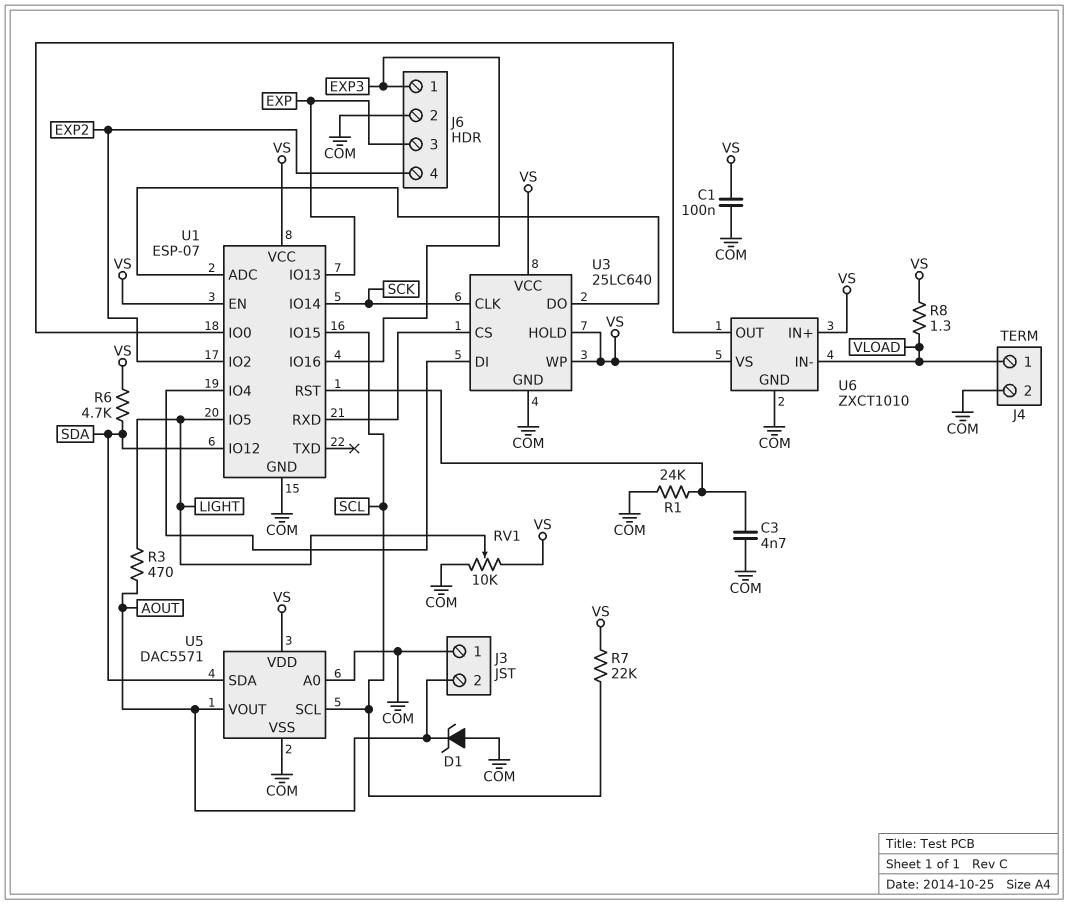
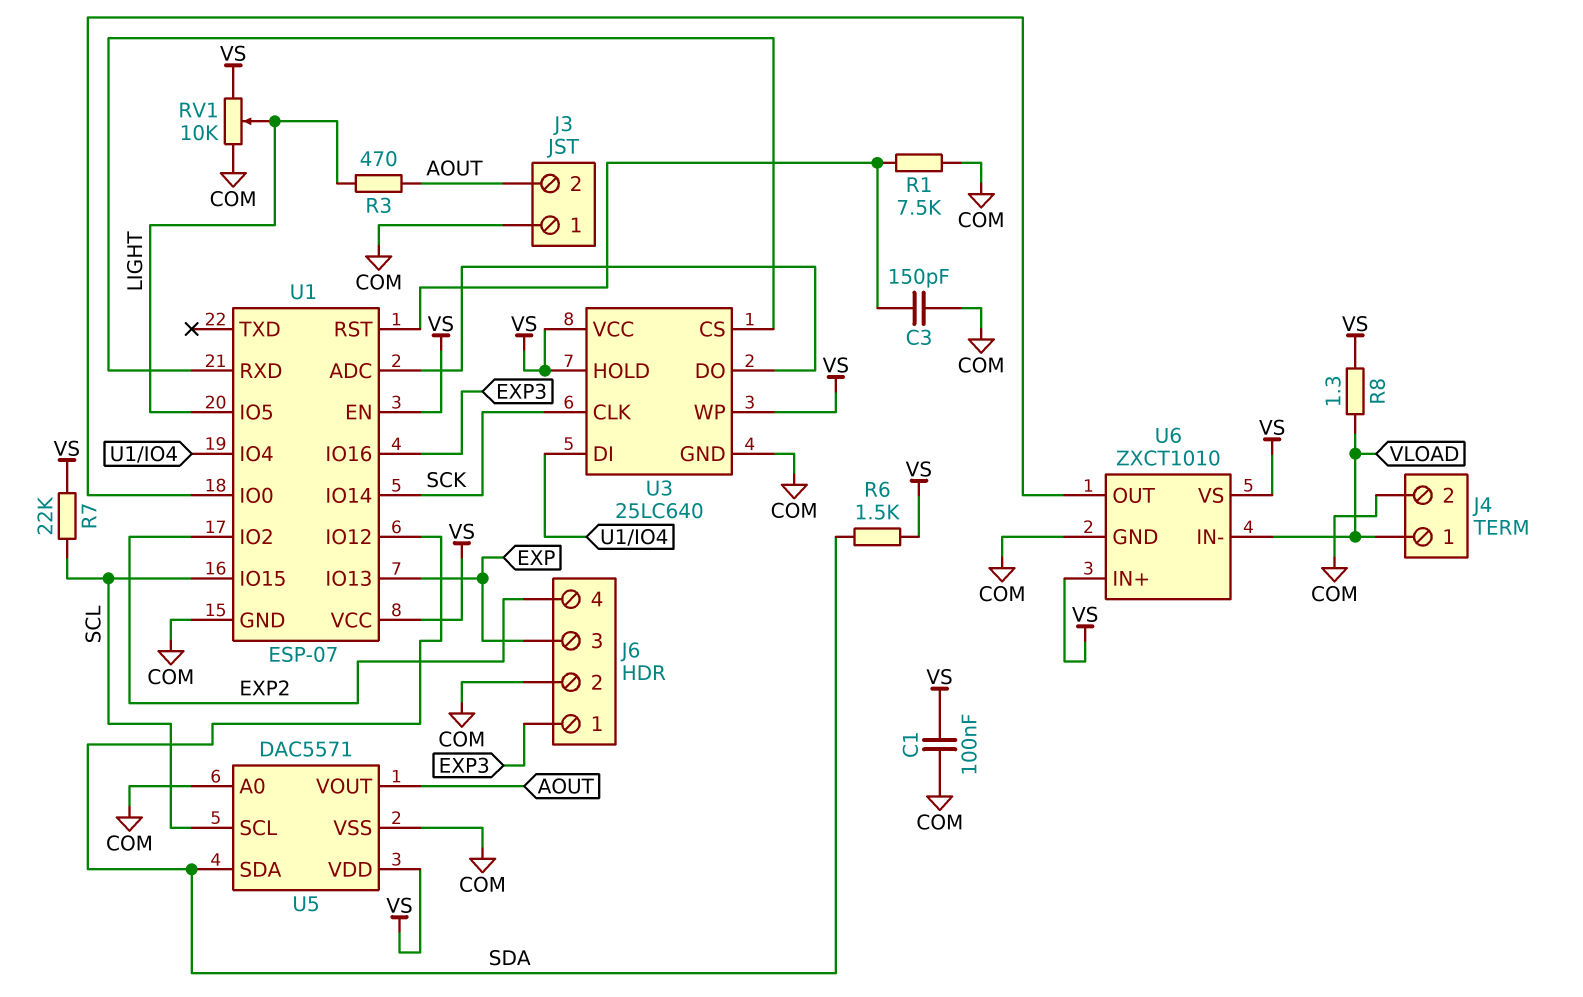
C3: 4.7nF (COM, U1/RST) -> 150pF (COM, U1/RST)
D1: zener (A COM, K AOUT) -> none
R1: 24k (COM, U1/RST) -> 7.5k (COM, U1/RST)
R6: 4.7k (SDA, VS) -> 1.5k (SDA, VS)

